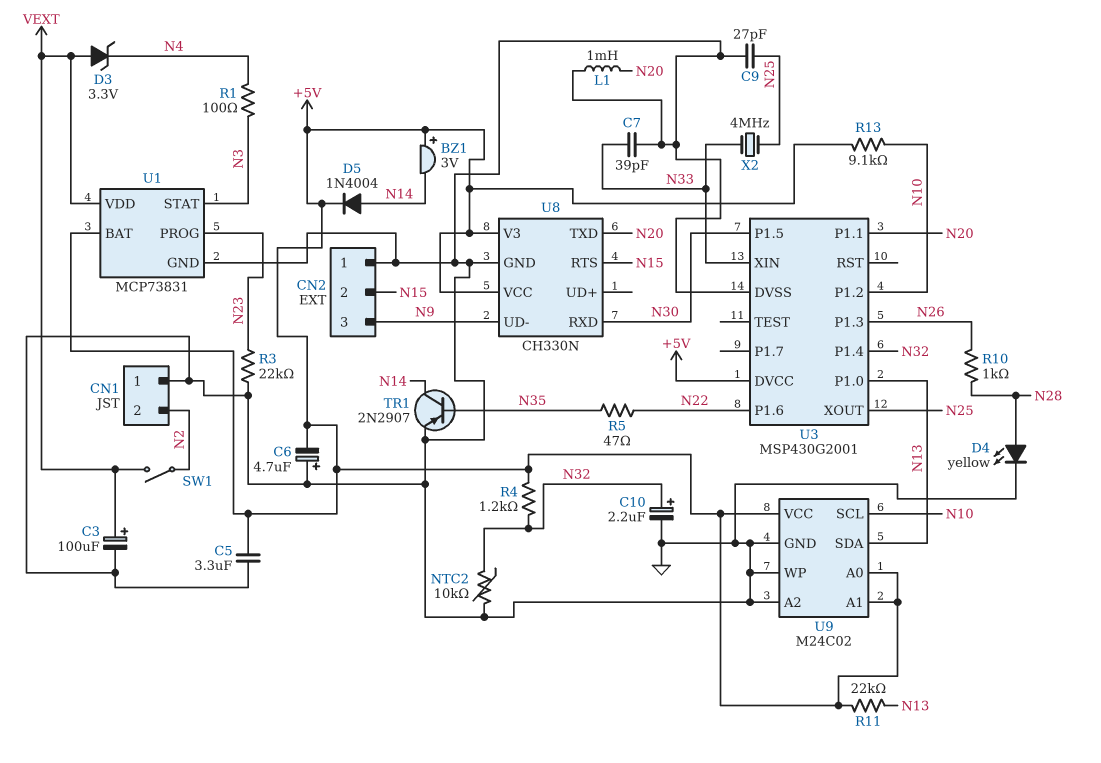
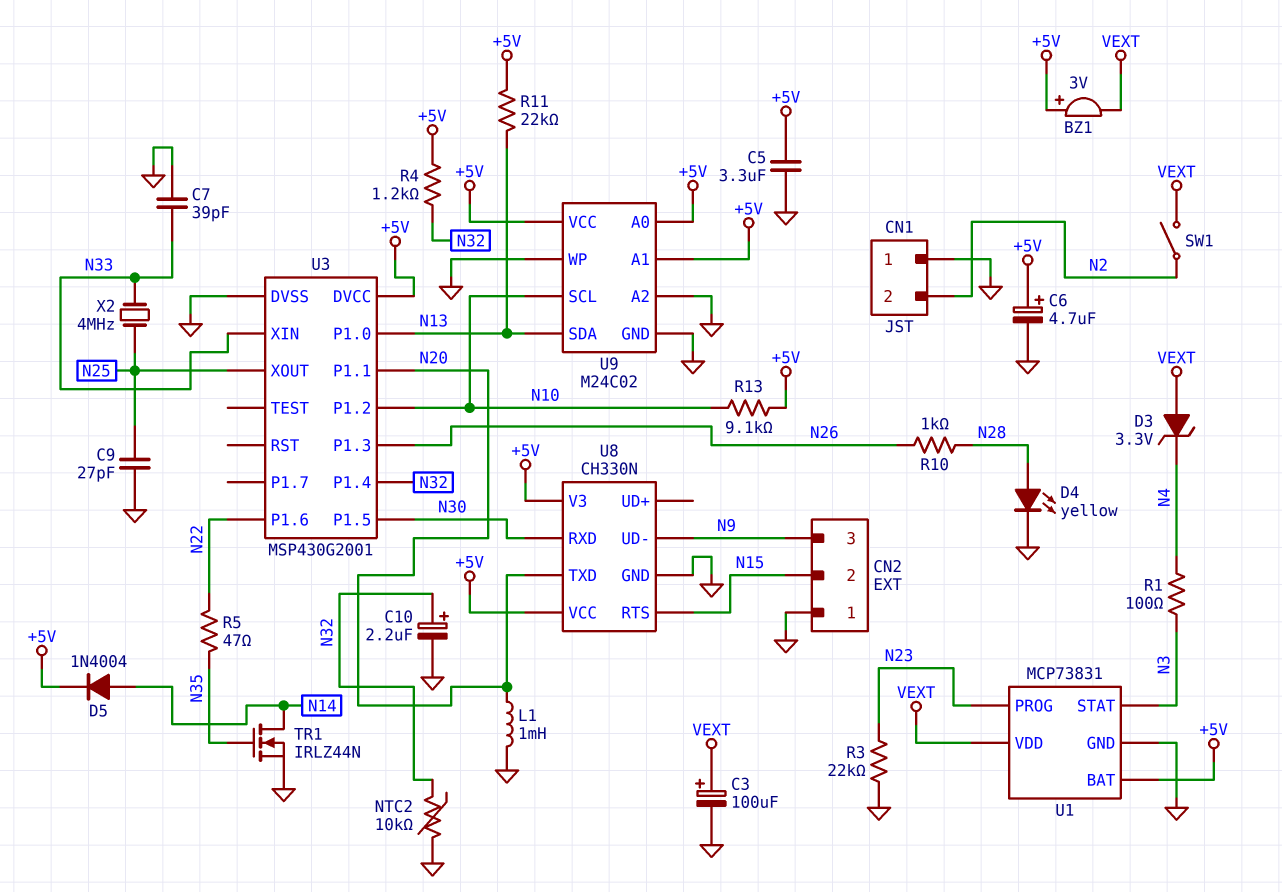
BZ1: buzzer 3V (plus +5V, minus N14) -> buzzer 3V (plus +5V, minus VEXT)
C6: 4.7uF (plus GND, minus +5V) -> 4.7uF (plus +5V, minus GND)
TR1: PNP 2N2907 (B N35, C N14, E GND) -> NMOS IRLZ44N (G N35, D N14, S GND)

